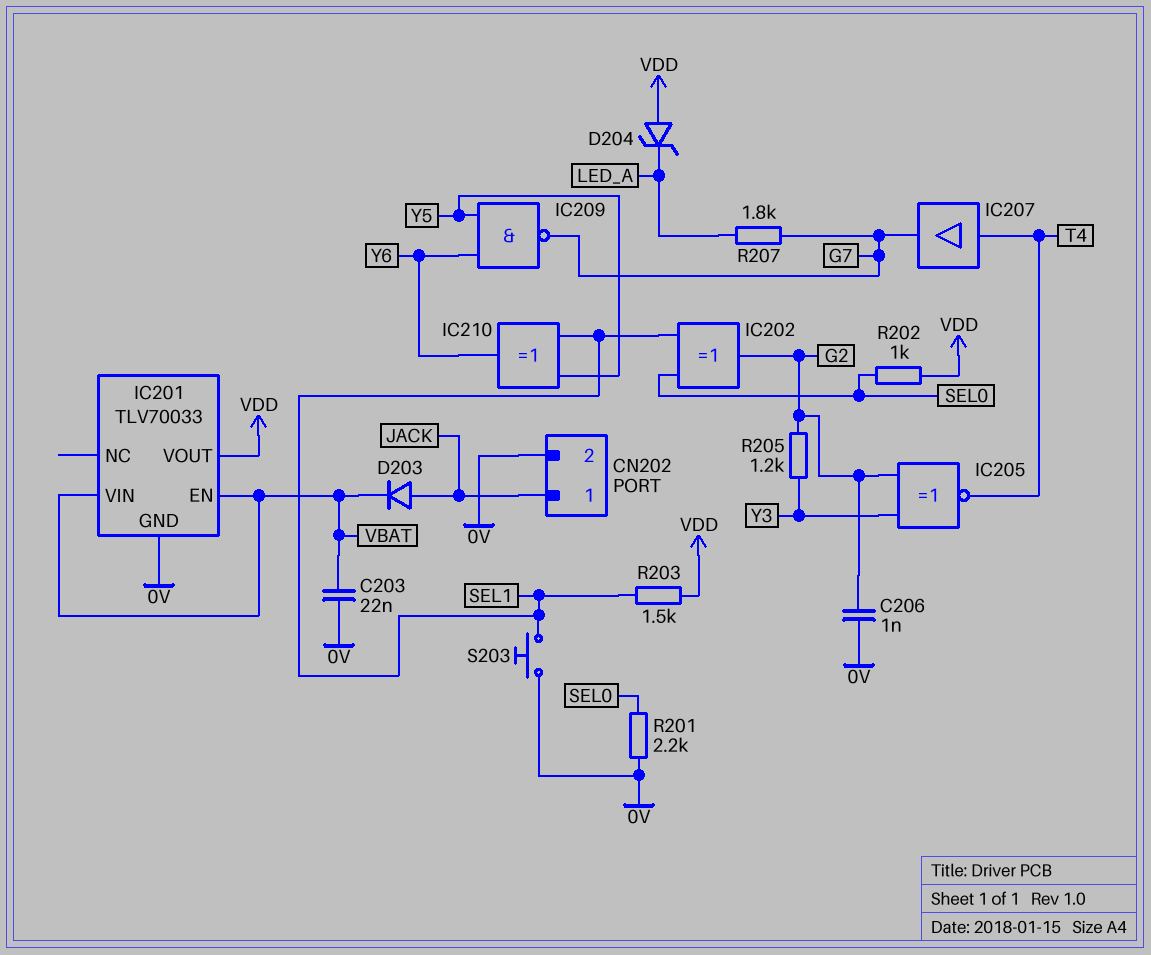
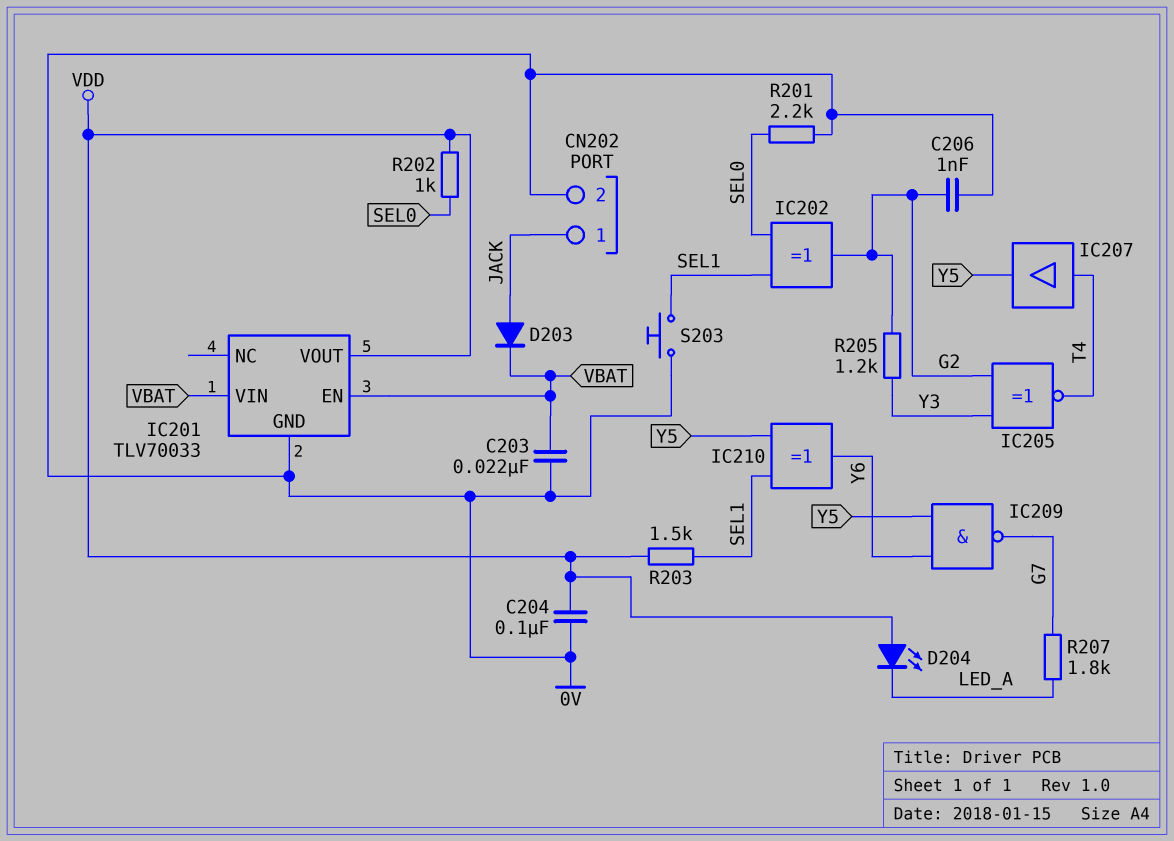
C204: none -> 100nF (0V, VDD)
D204: zener (A VDD, K LED_A) -> LED (A VDD, K LED_A)
IC207: buffer (in T4, out G7) -> buffer (in T4, out Y5)

